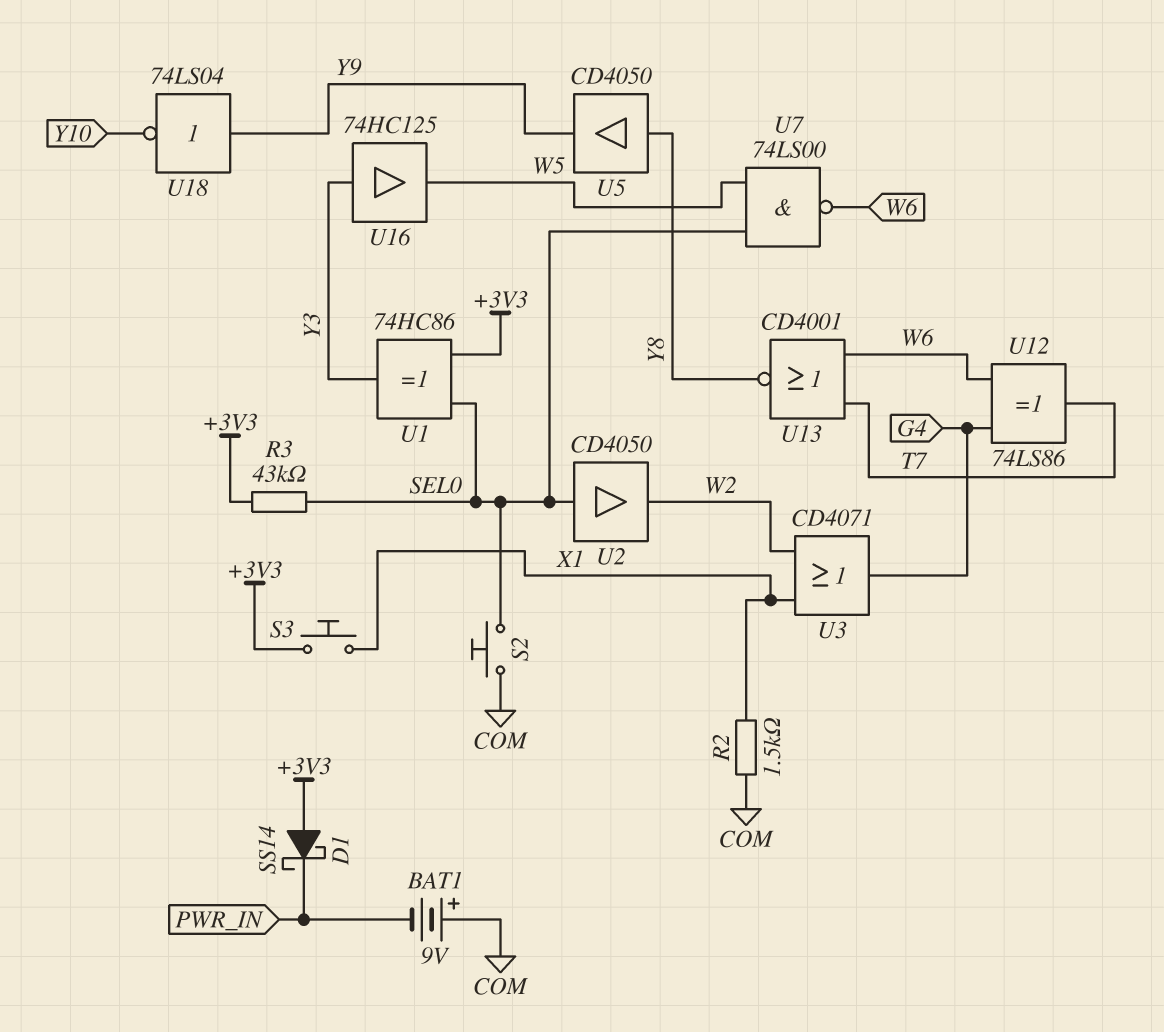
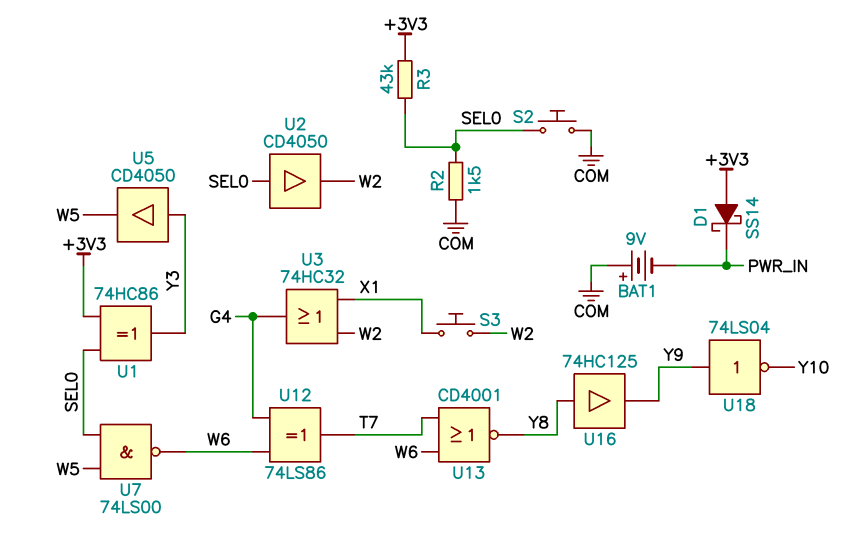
R2: 1.5k (COM, X1) -> 1.5k (COM, SEL0)
S3: button (+3V3, X1) -> button (W2, X1)
U3: OR CD4071 (in W2, in X1, out G4) -> OR 74HC32 (in W2, in X1, out G4)
U5: buffer CD4050 (in Y8, out Y9) -> buffer CD4050 (in Y3, out W5)
U16: buffer 74HC125 (in Y3, out W5) -> buffer 74HC125 (in Y8, out Y9)

